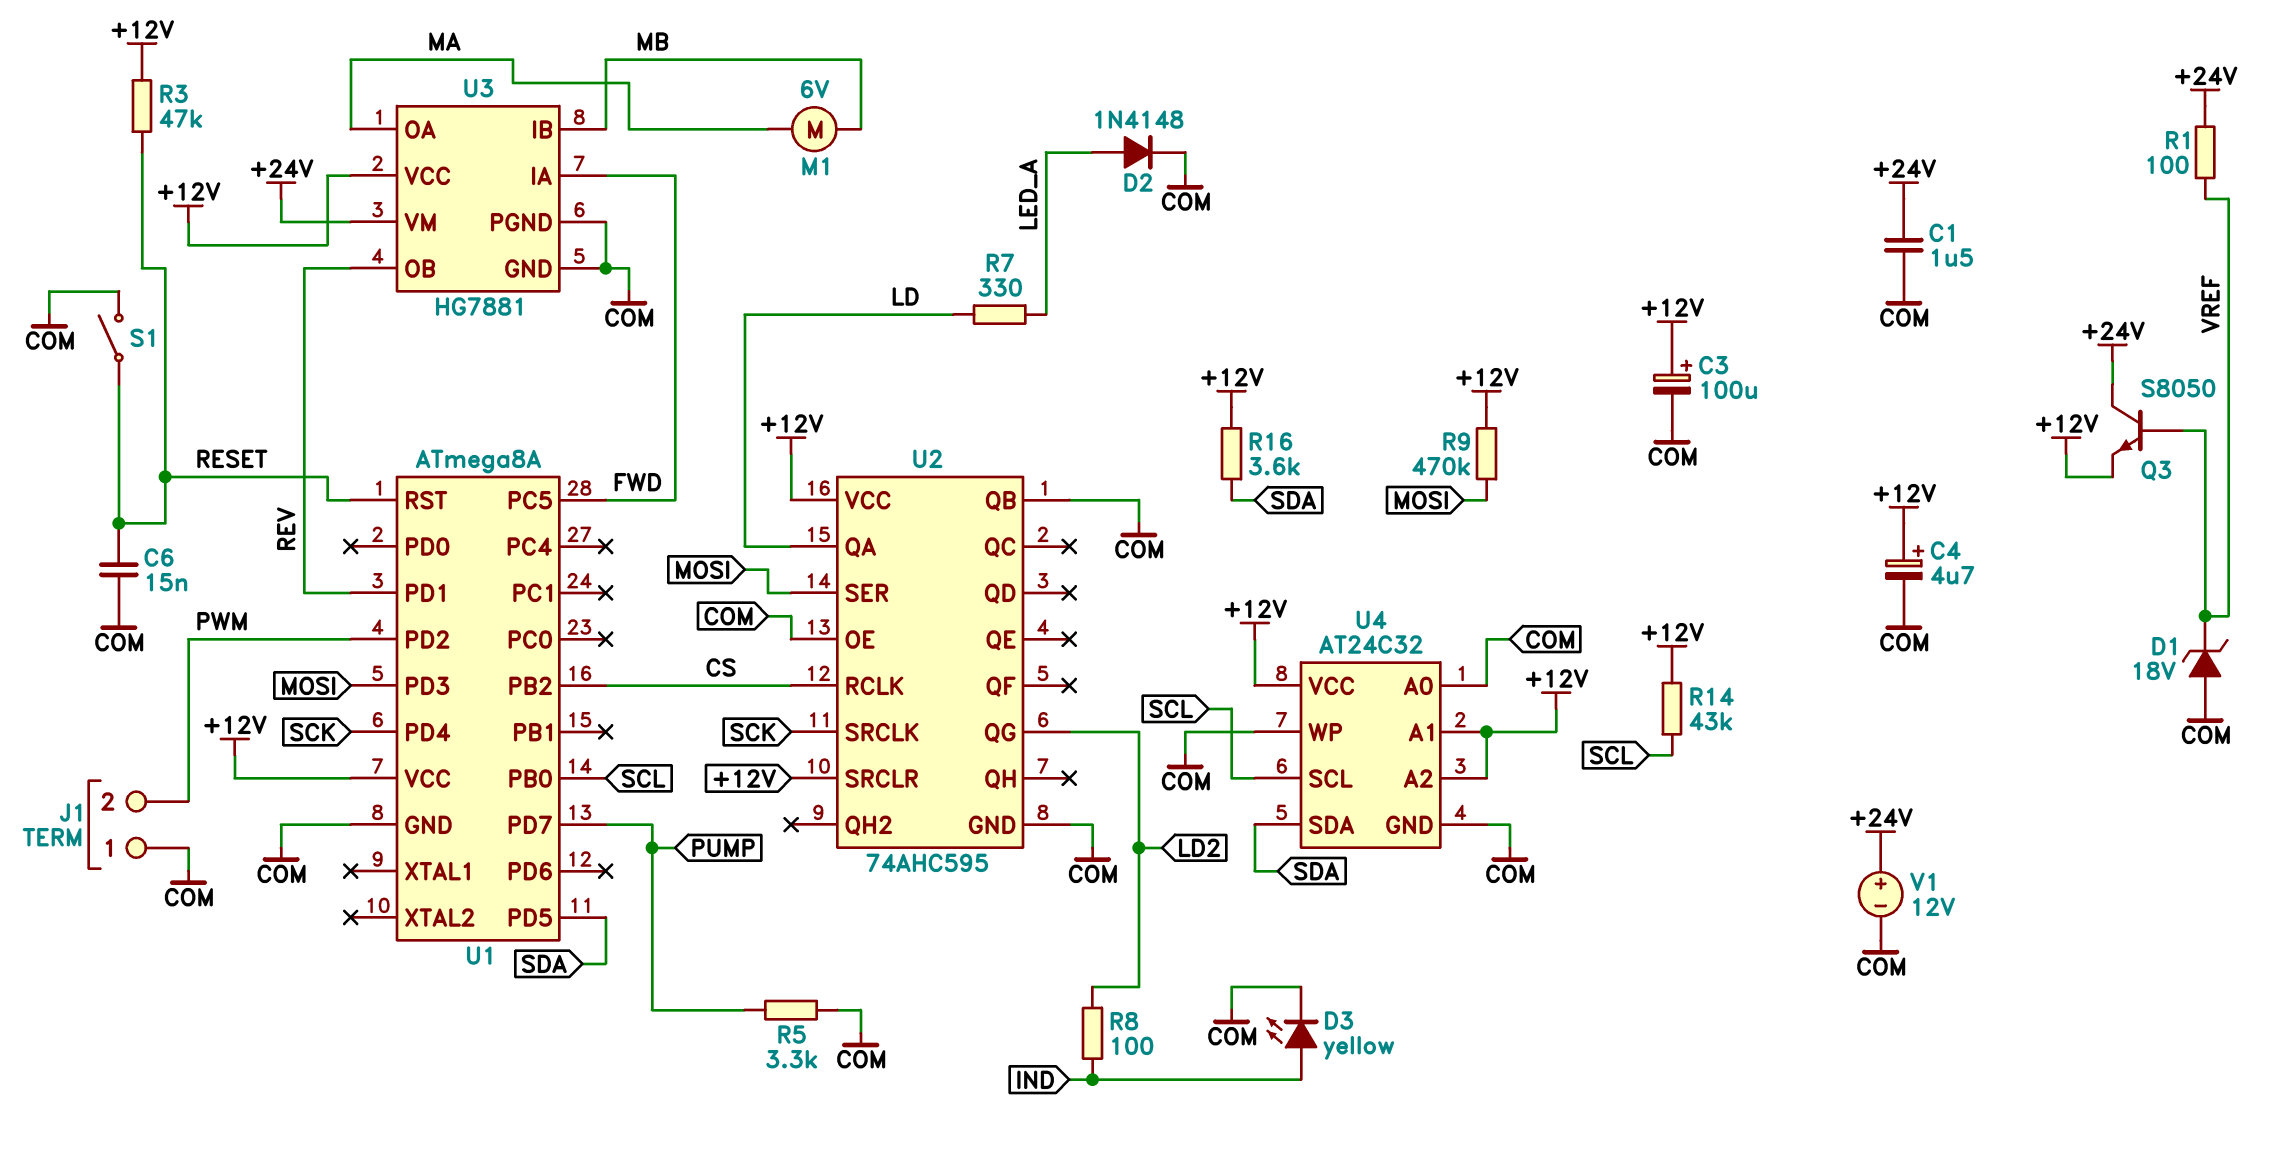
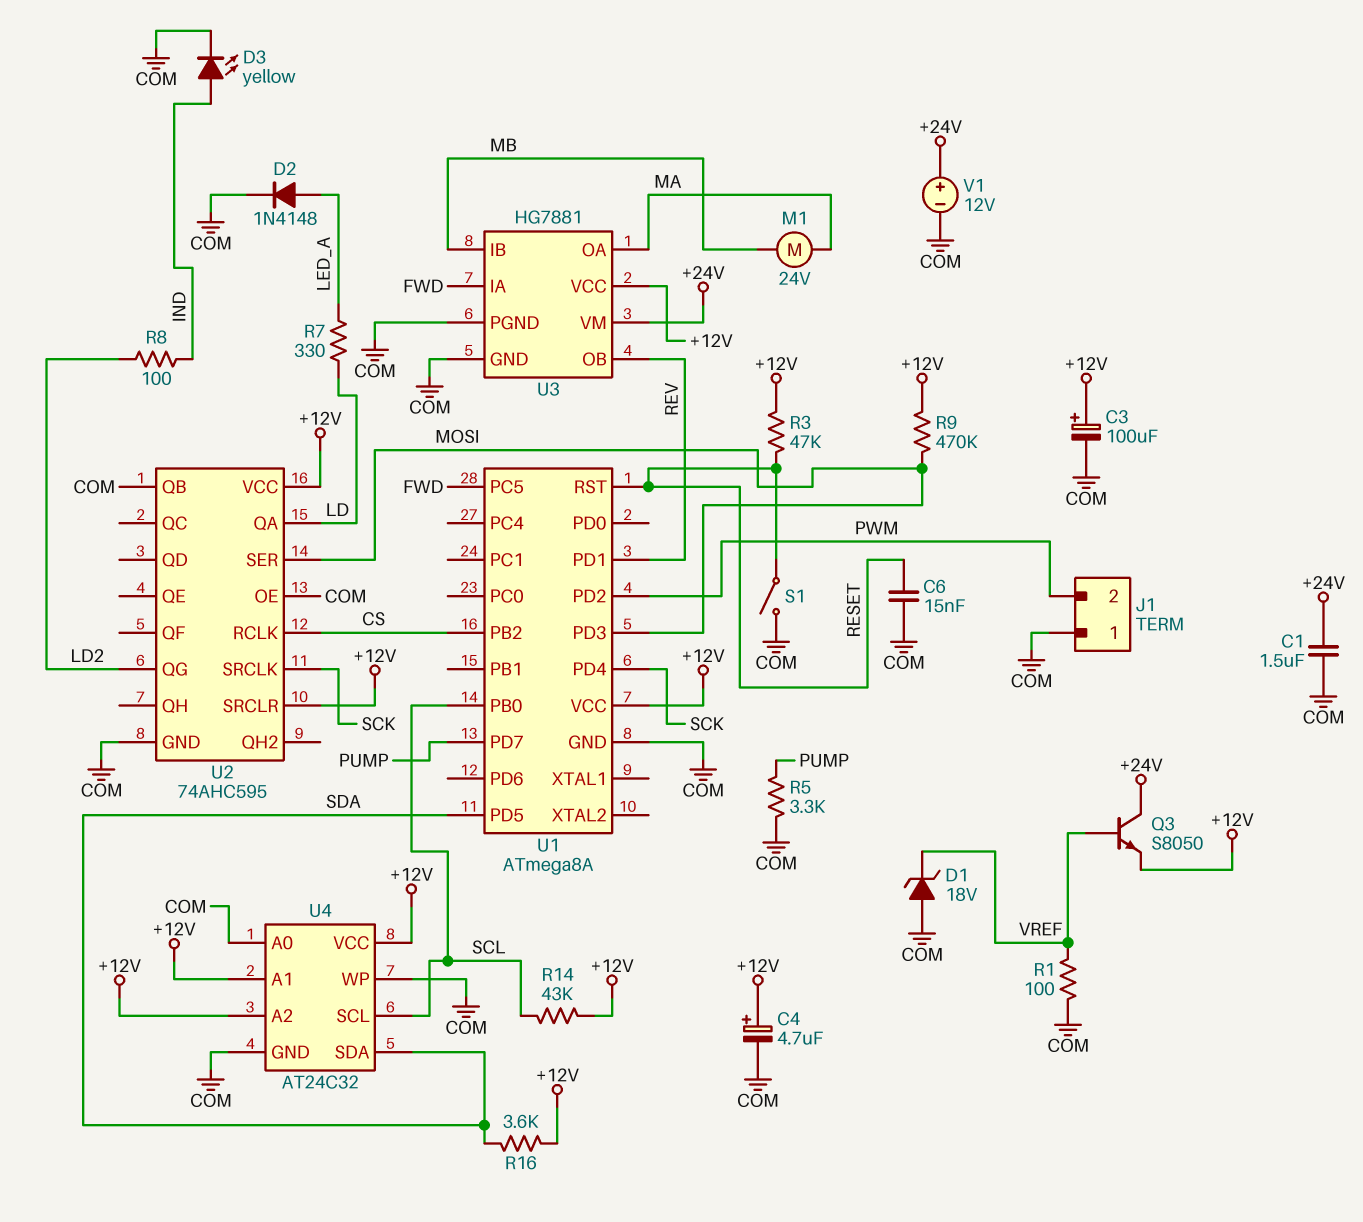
M1: motor 6V (MA, MB) -> motor 24V (MA, MB)
R1: 100 (+24V, VREF) -> 100 (COM, VREF)

